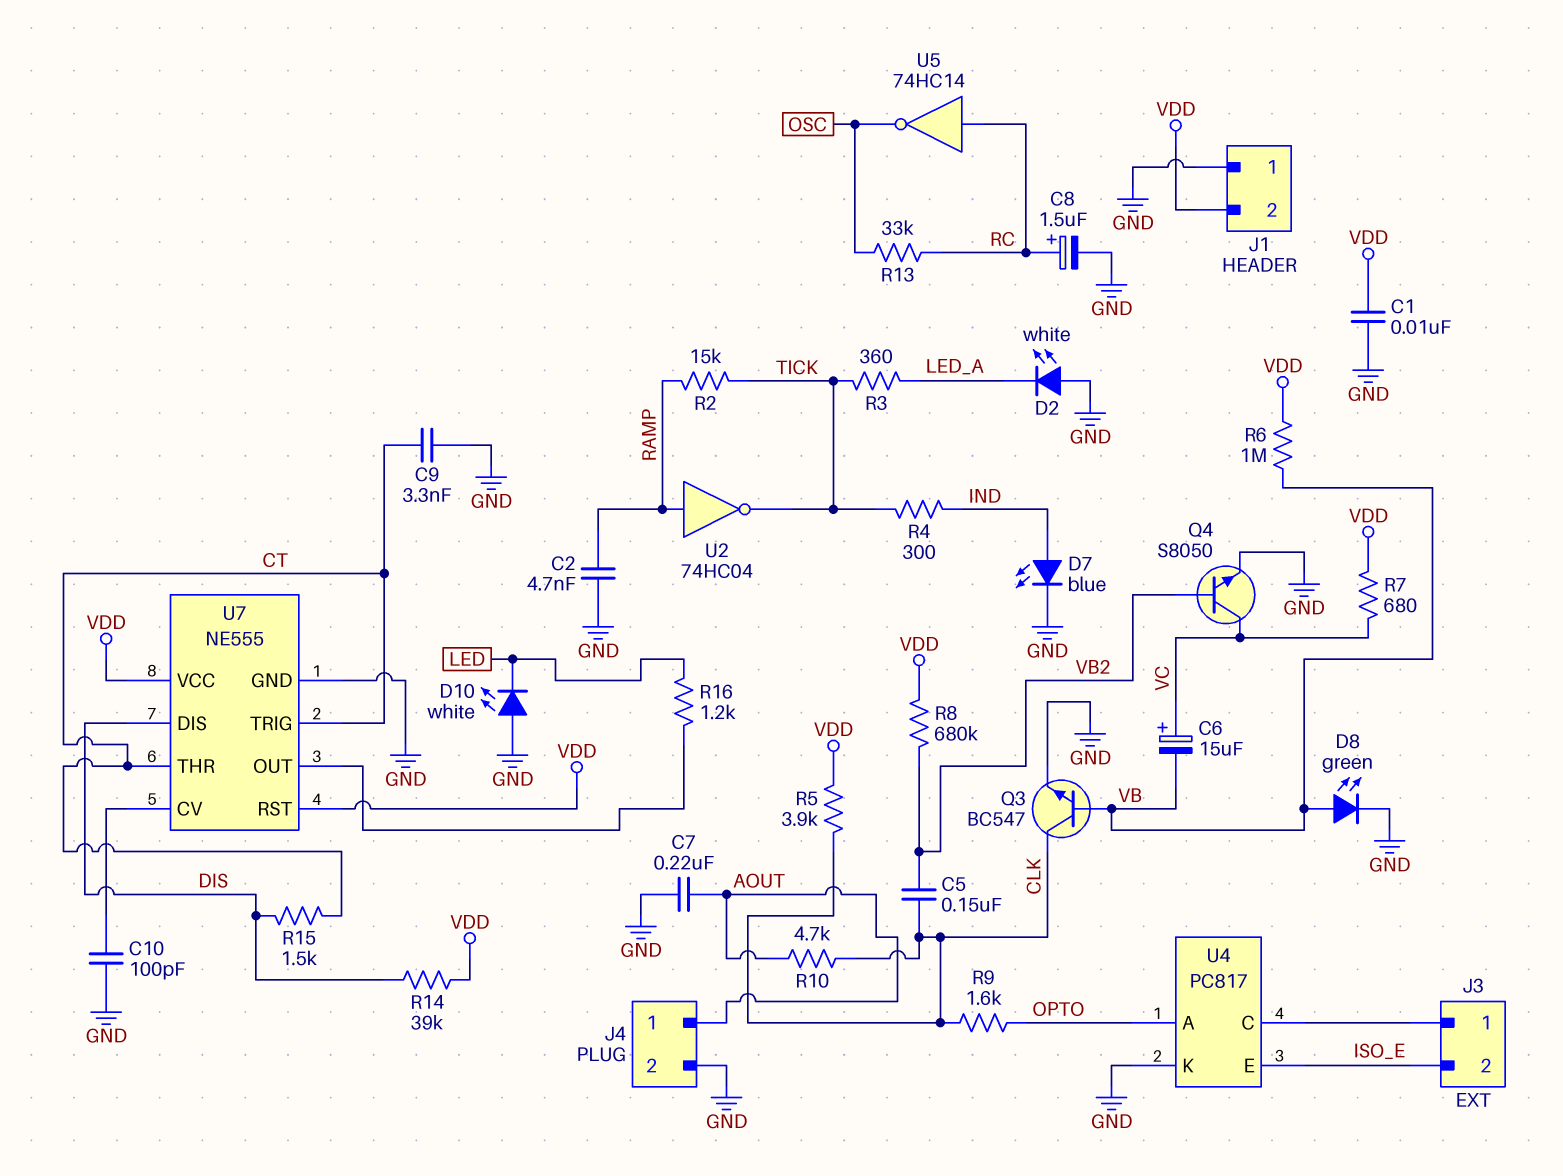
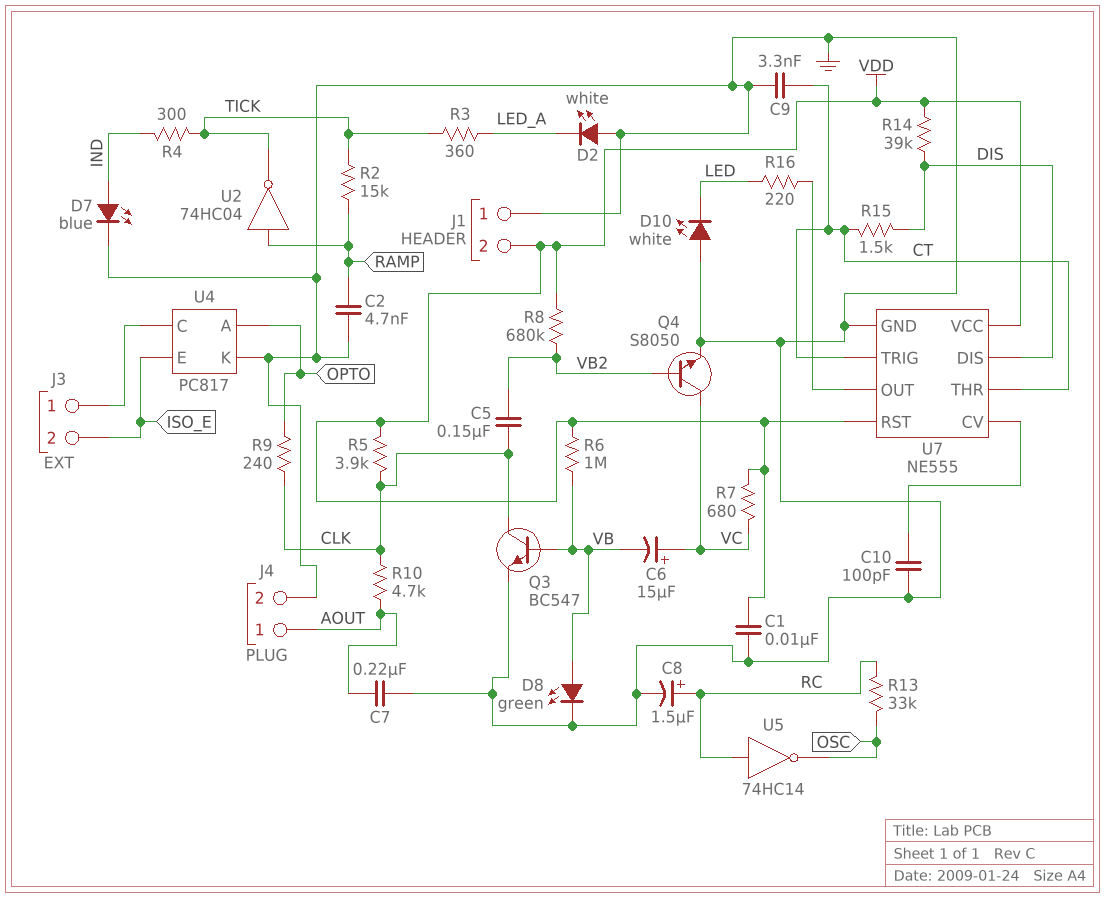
R9: 1.6k (CLK, OPTO) -> 240 (CLK, OPTO)
R16: 1.2k (LED, U7/OUT) -> 220 (LED, U7/OUT)

